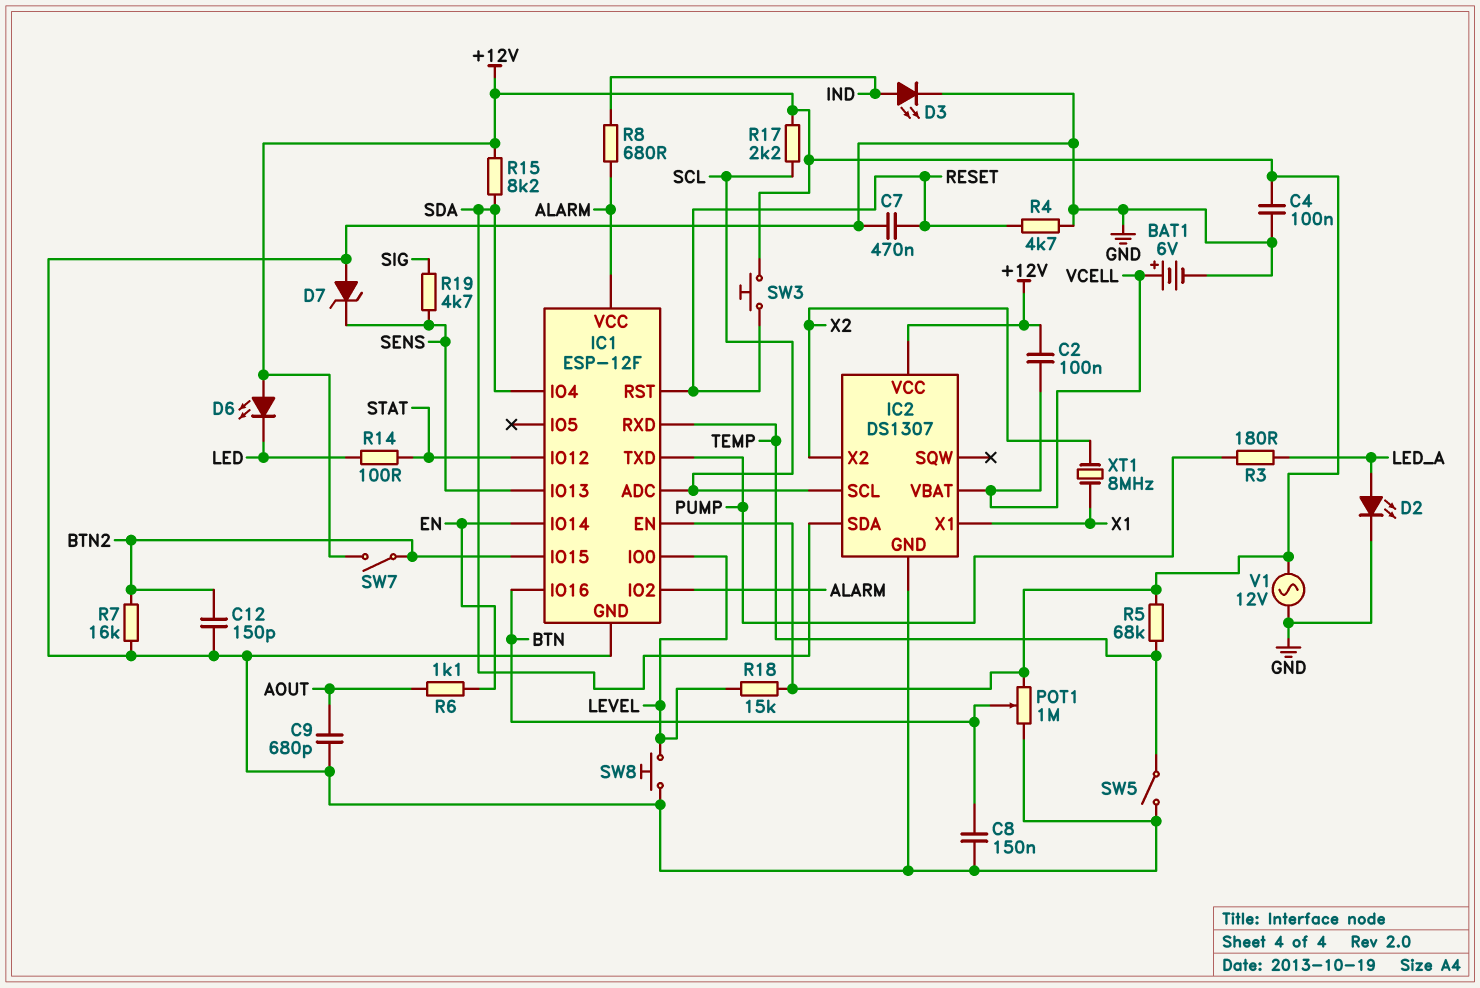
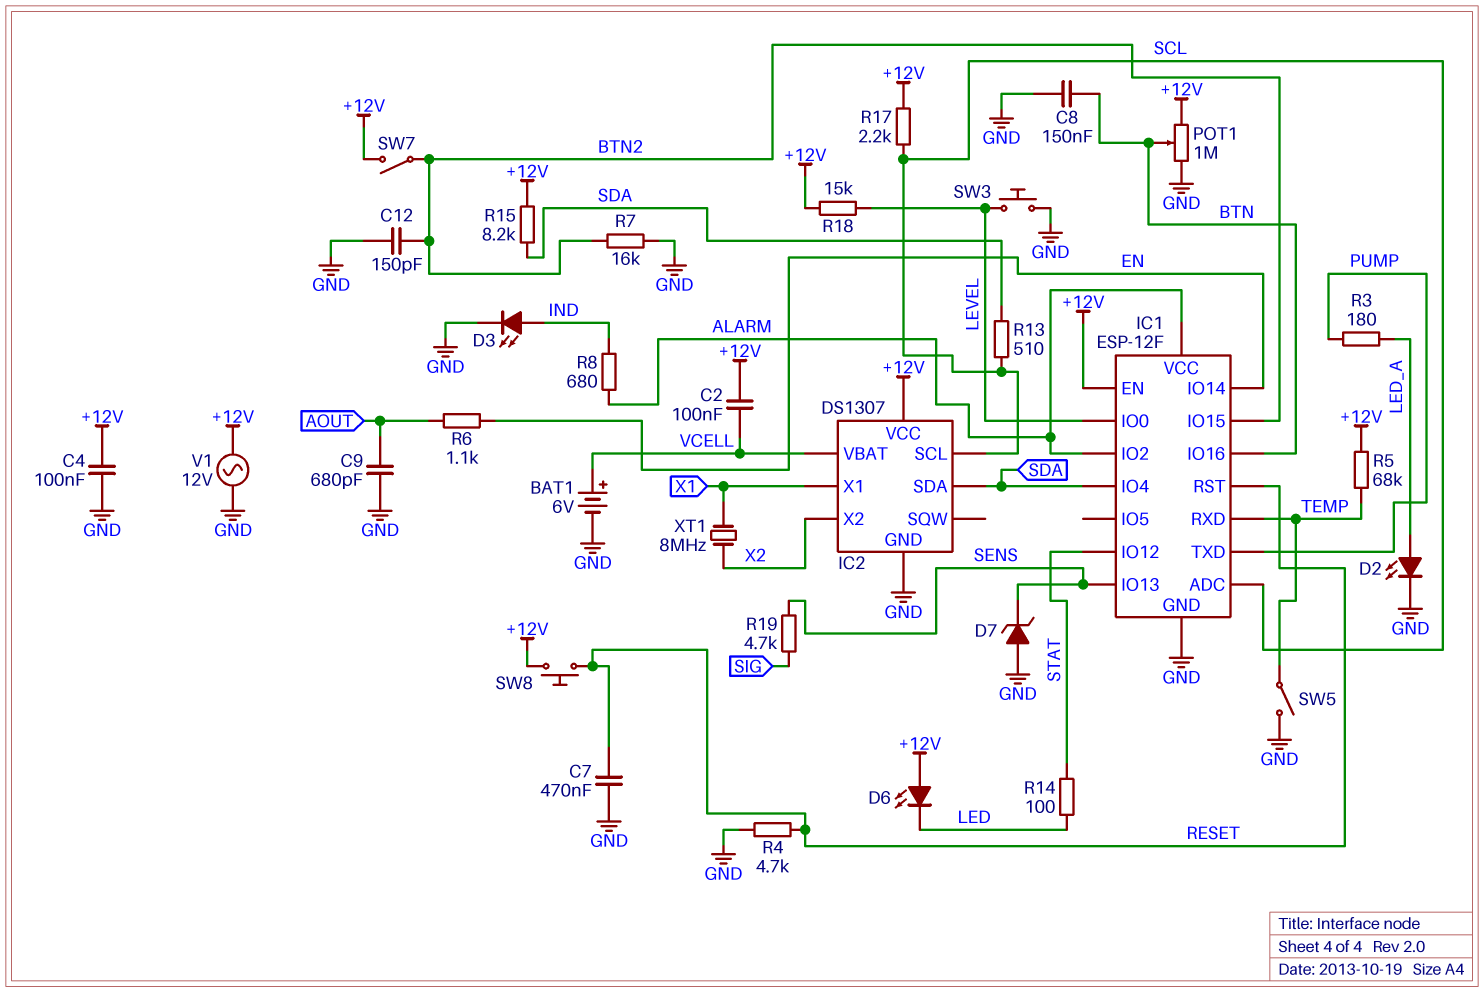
R13: none -> 510 (SCL, SDA)
SW3: button (+12V, RESET) -> button (GND, LEVEL)
SW8: button (GND, LEVEL) -> button (+12V, RESET)

